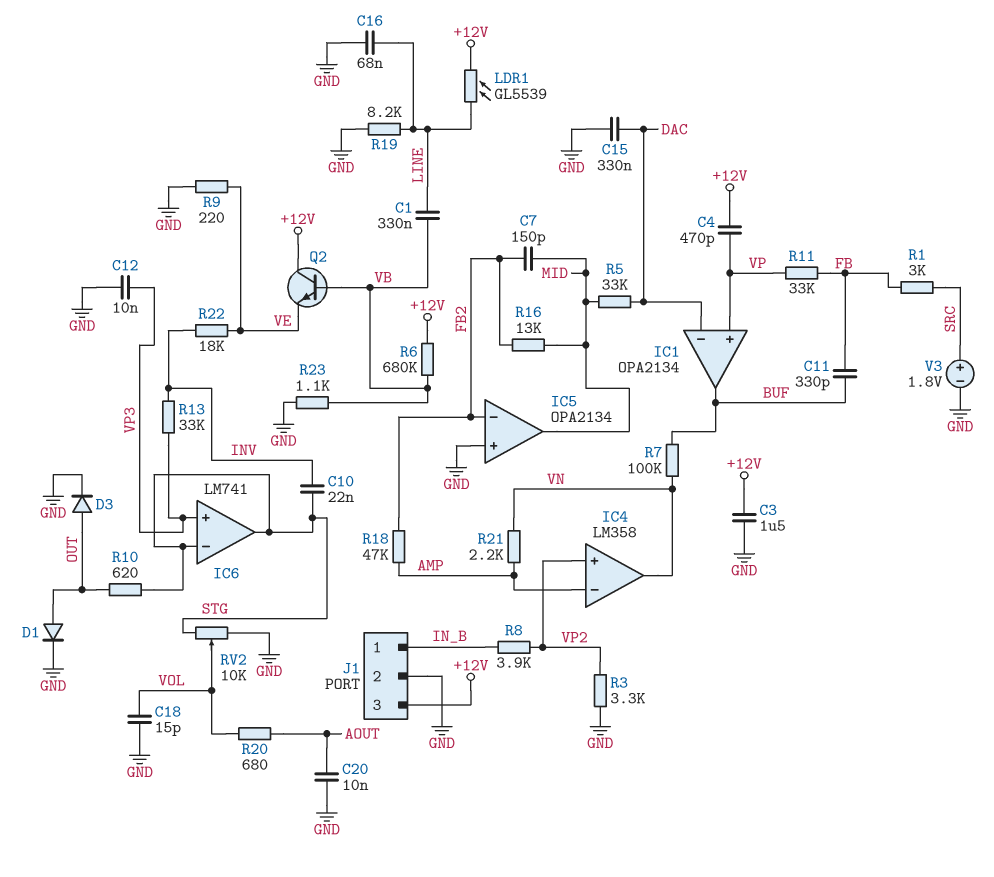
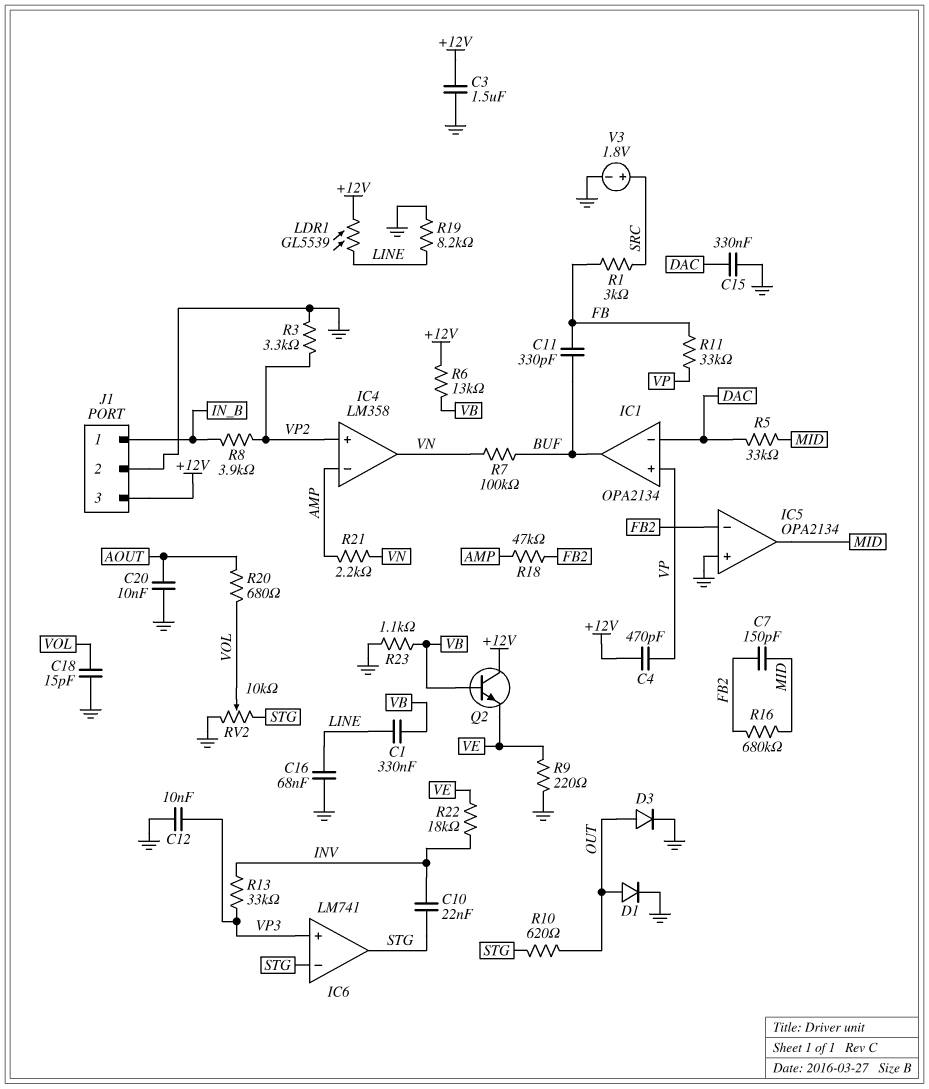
R6: 680k (+12V, VB) -> 13k (+12V, VB)
R16: 13k (FB2, MID) -> 680k (FB2, MID)

